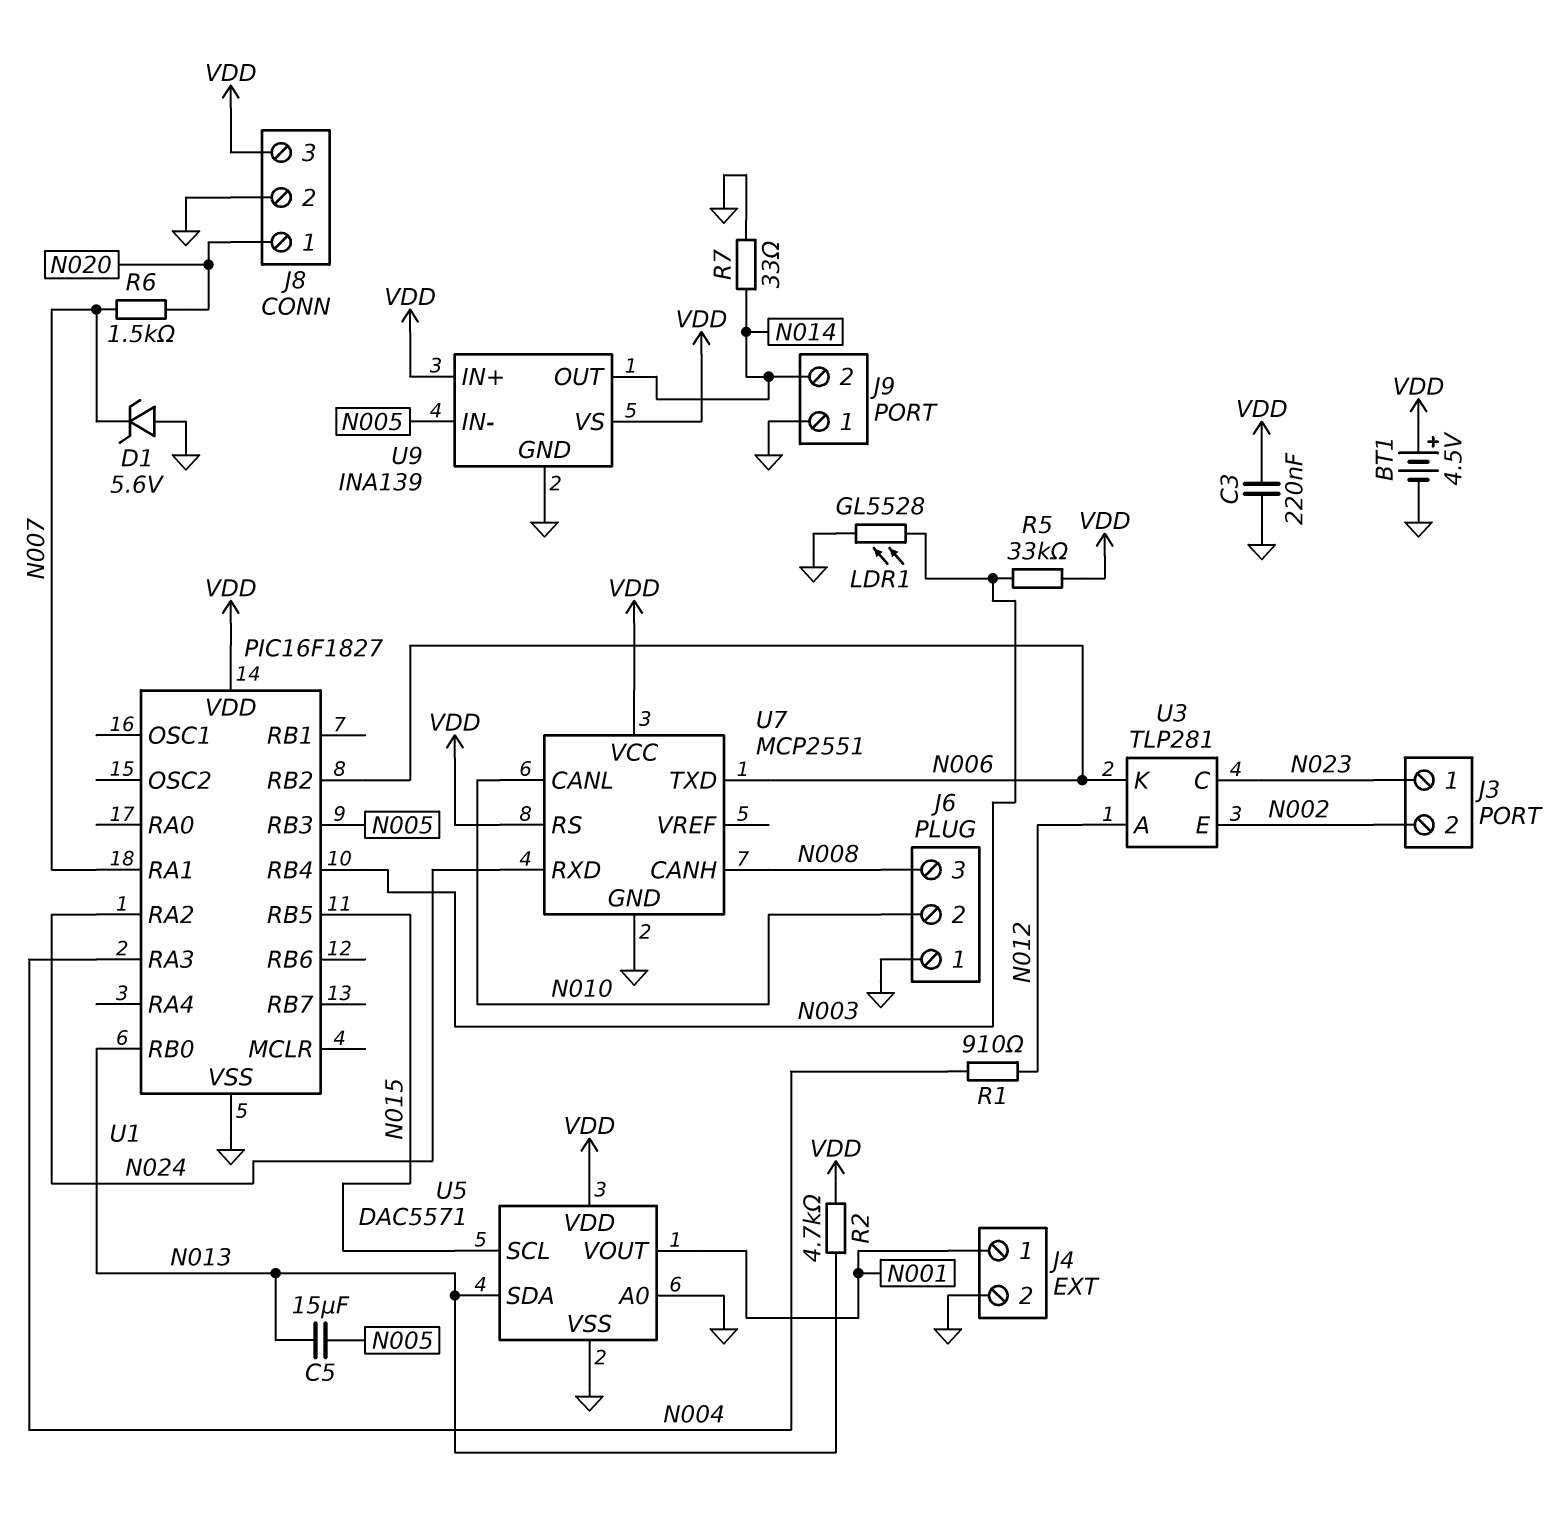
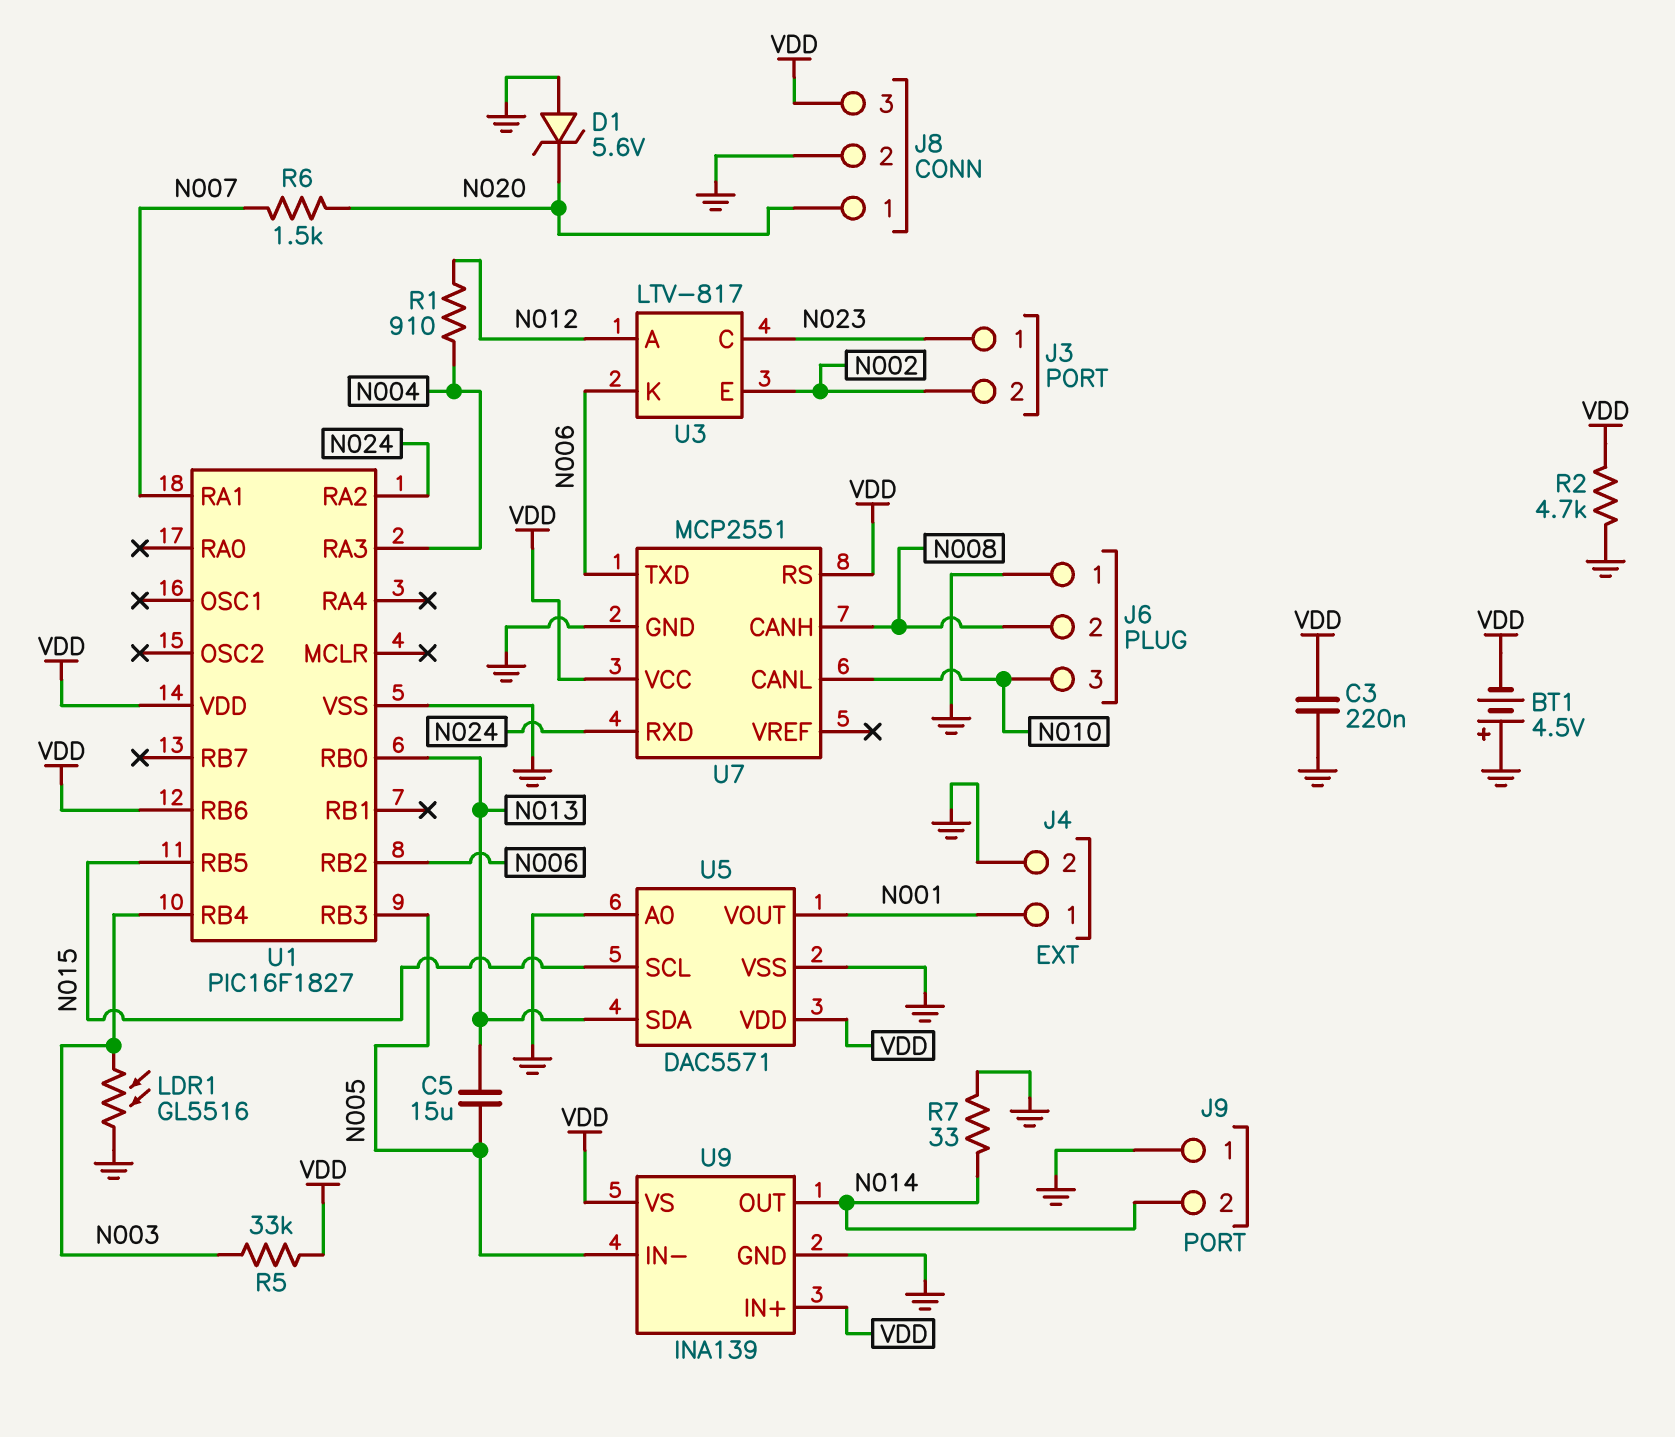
BT1: 4.5V (plus VDD, minus GND) -> 4.5V (plus GND, minus VDD)
D1: zener 5.6V (A GND, K N007) -> zener 5.6V (A GND, K N020)
J6 pin 2: N010 -> N008
J6 pin 3: N008 -> N010
LDR1: GL5528 (GND, N003) -> GL5516 (GND, N003)
R2: 4.7k (N013, VDD) -> 4.7k (GND, VDD)
U1 pin RB6: none -> VDD
U3: TLP281 -> LTV-817

